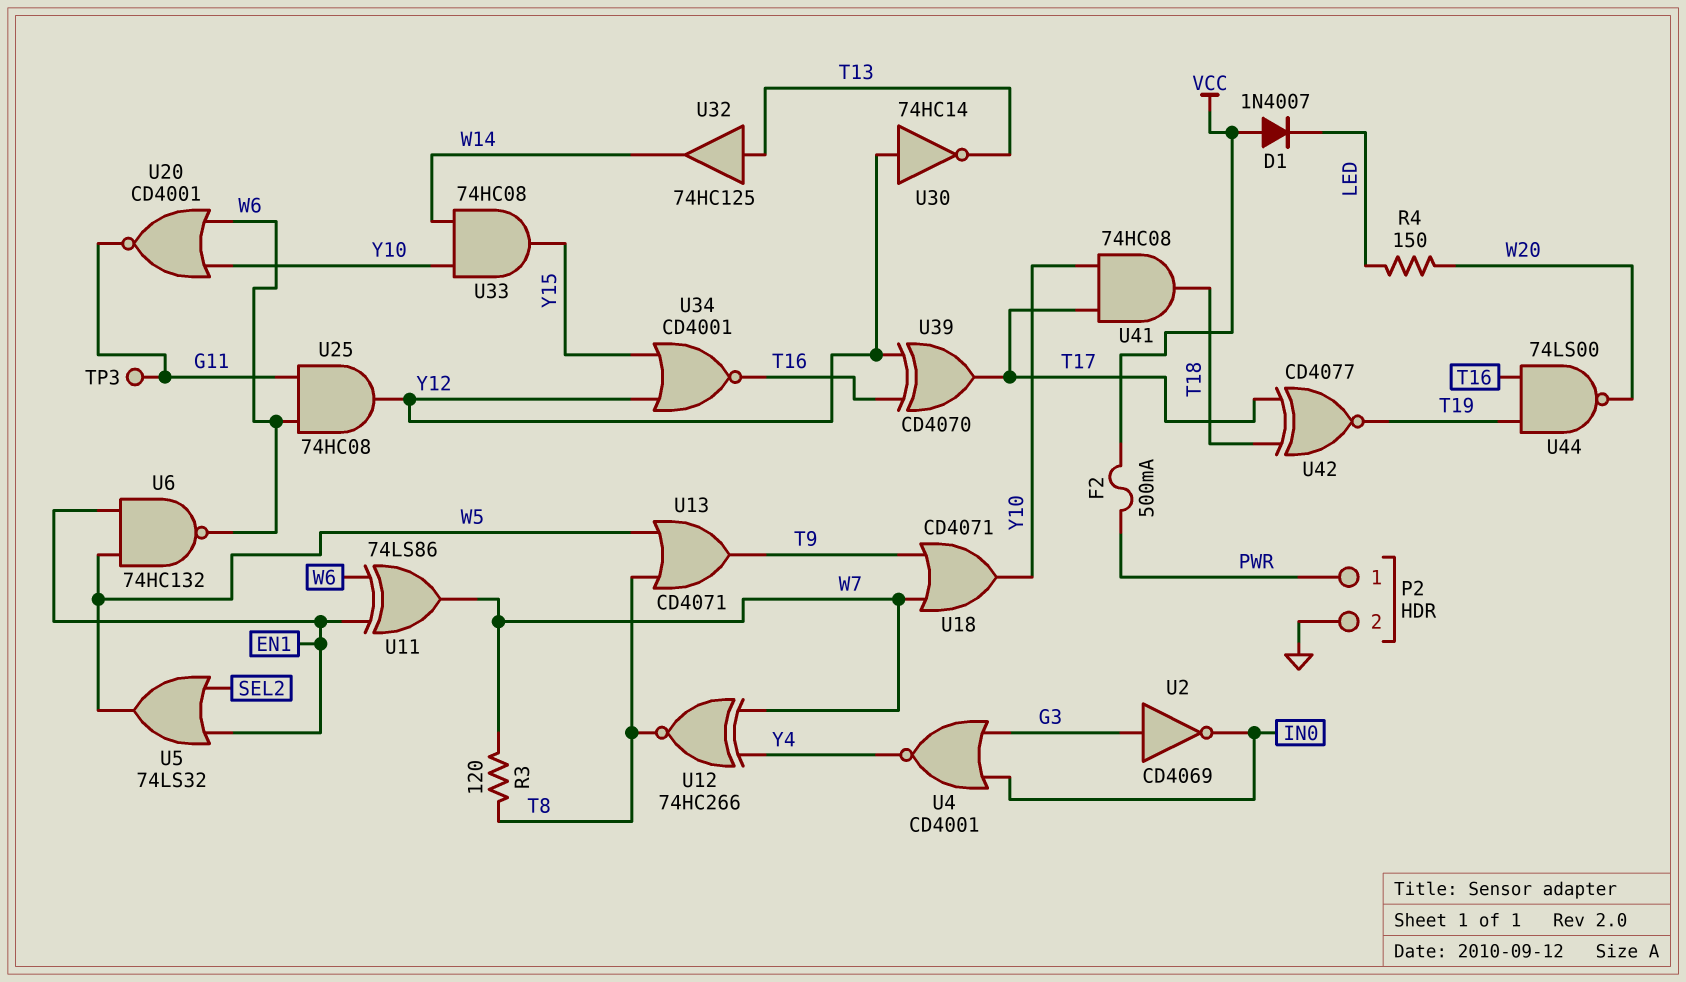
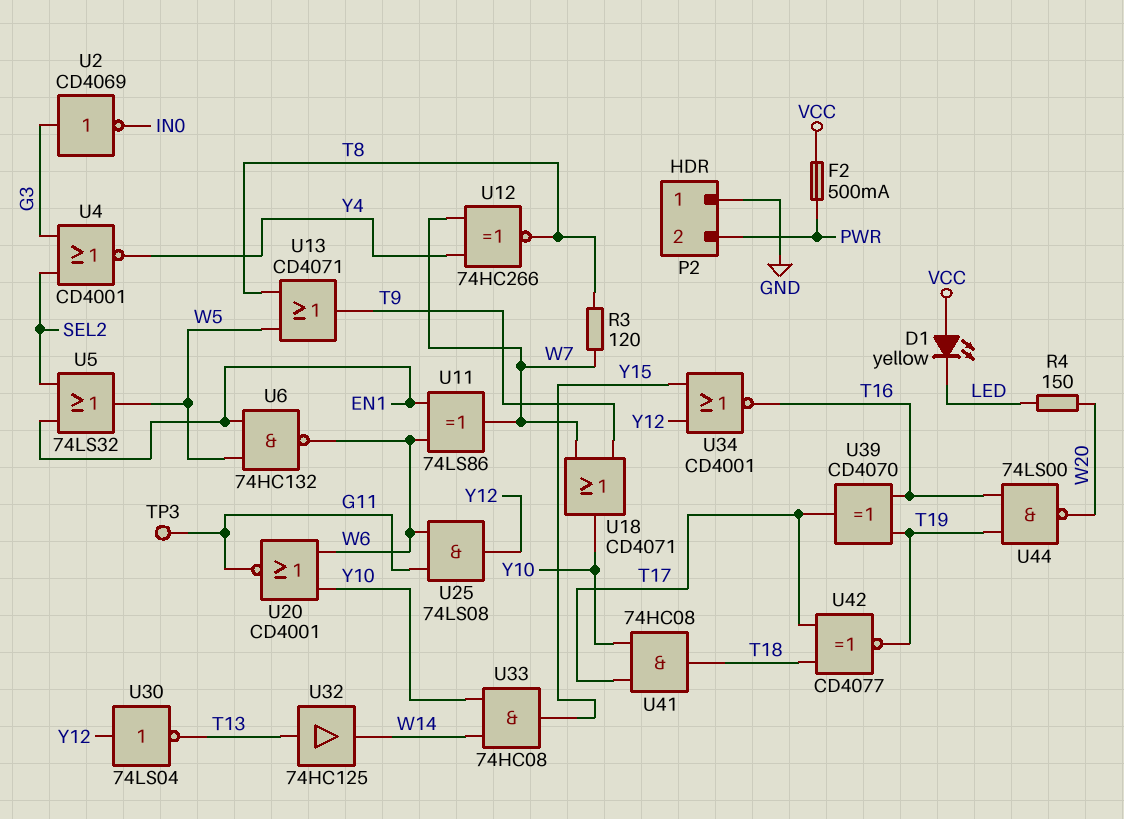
D1: diode 1N4007 (A VCC, K LED) -> LED yellow (A VCC, K LED)
P2 pin 1: PWR -> GND
P2 pin 2: GND -> PWR
U4: NOR CD4001 (in G3, in IN0, out Y4) -> NOR CD4001 (in G3, in SEL2, out Y4)
U25: AND 74HC08 (in G11, in W6, out Y12) -> AND 74LS08 (in G11, in W6, out Y12)
U30: NOT 74HC14 (in Y12, out T13) -> NOT 74LS04 (in Y12, out T13)
U39: XOR CD4070 (in T16, in Y12, out T17) -> XOR CD4070 (in T16, in T19, out T17)

